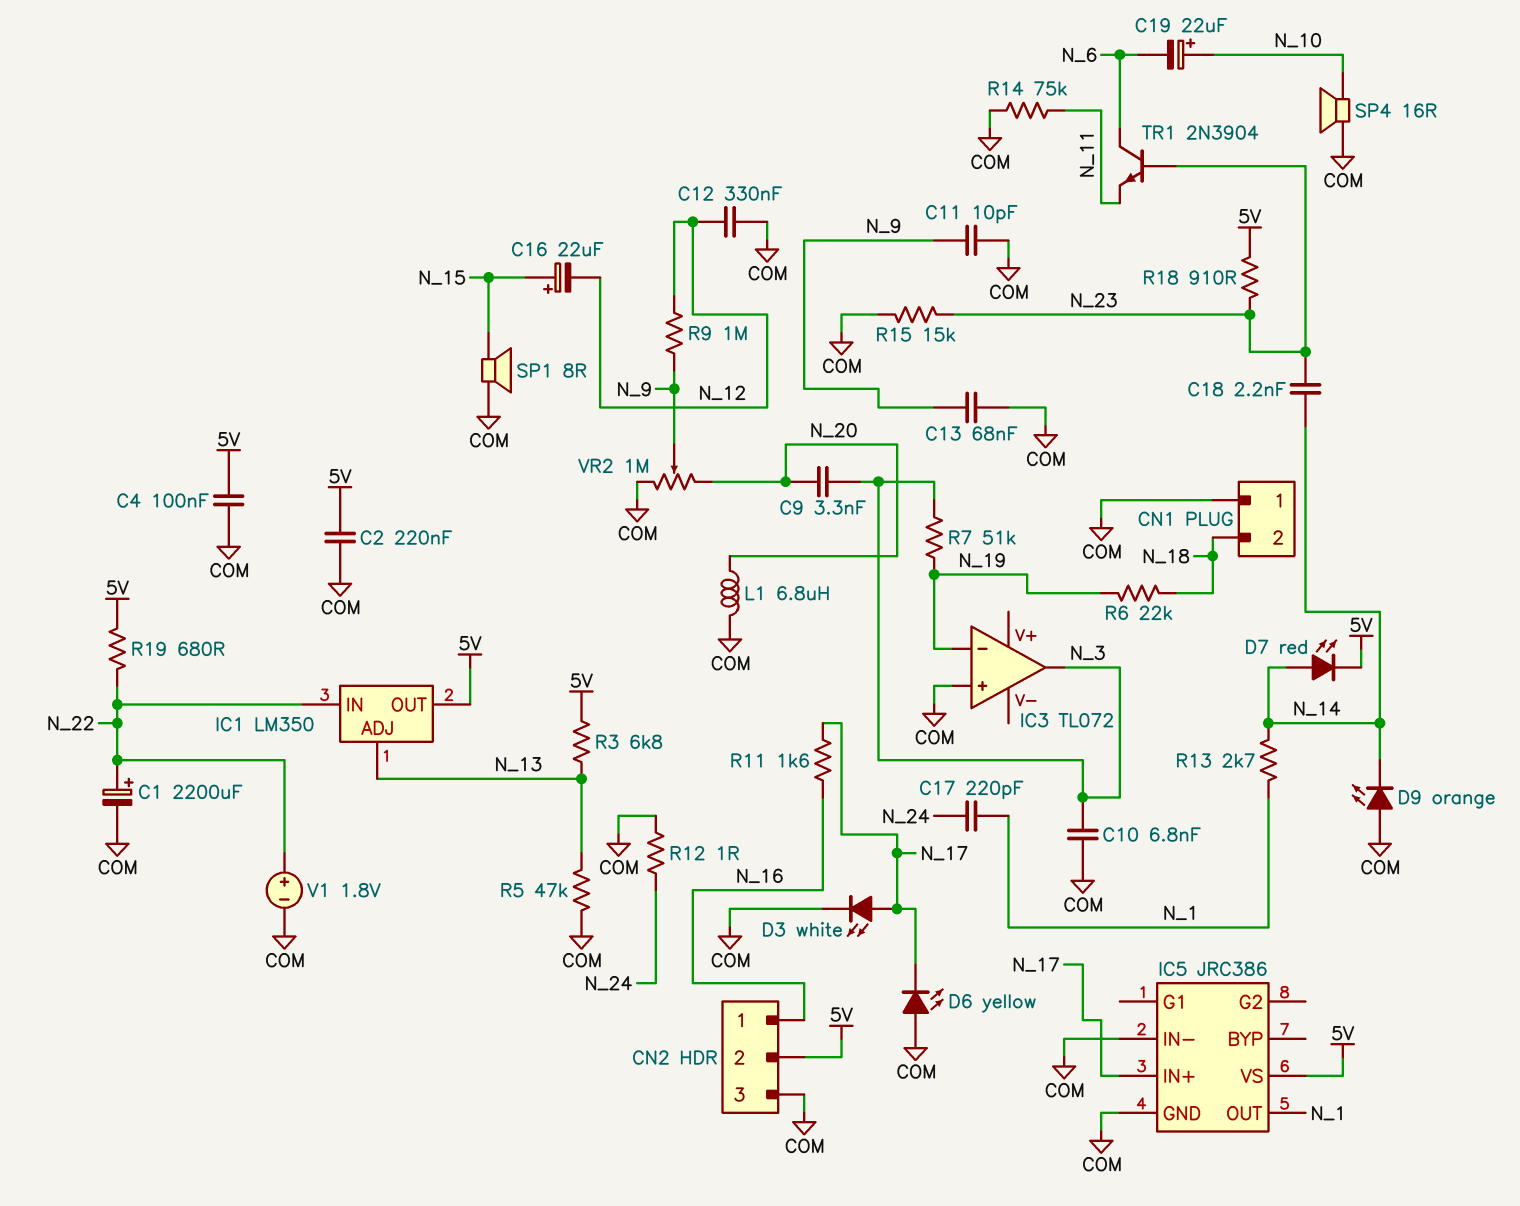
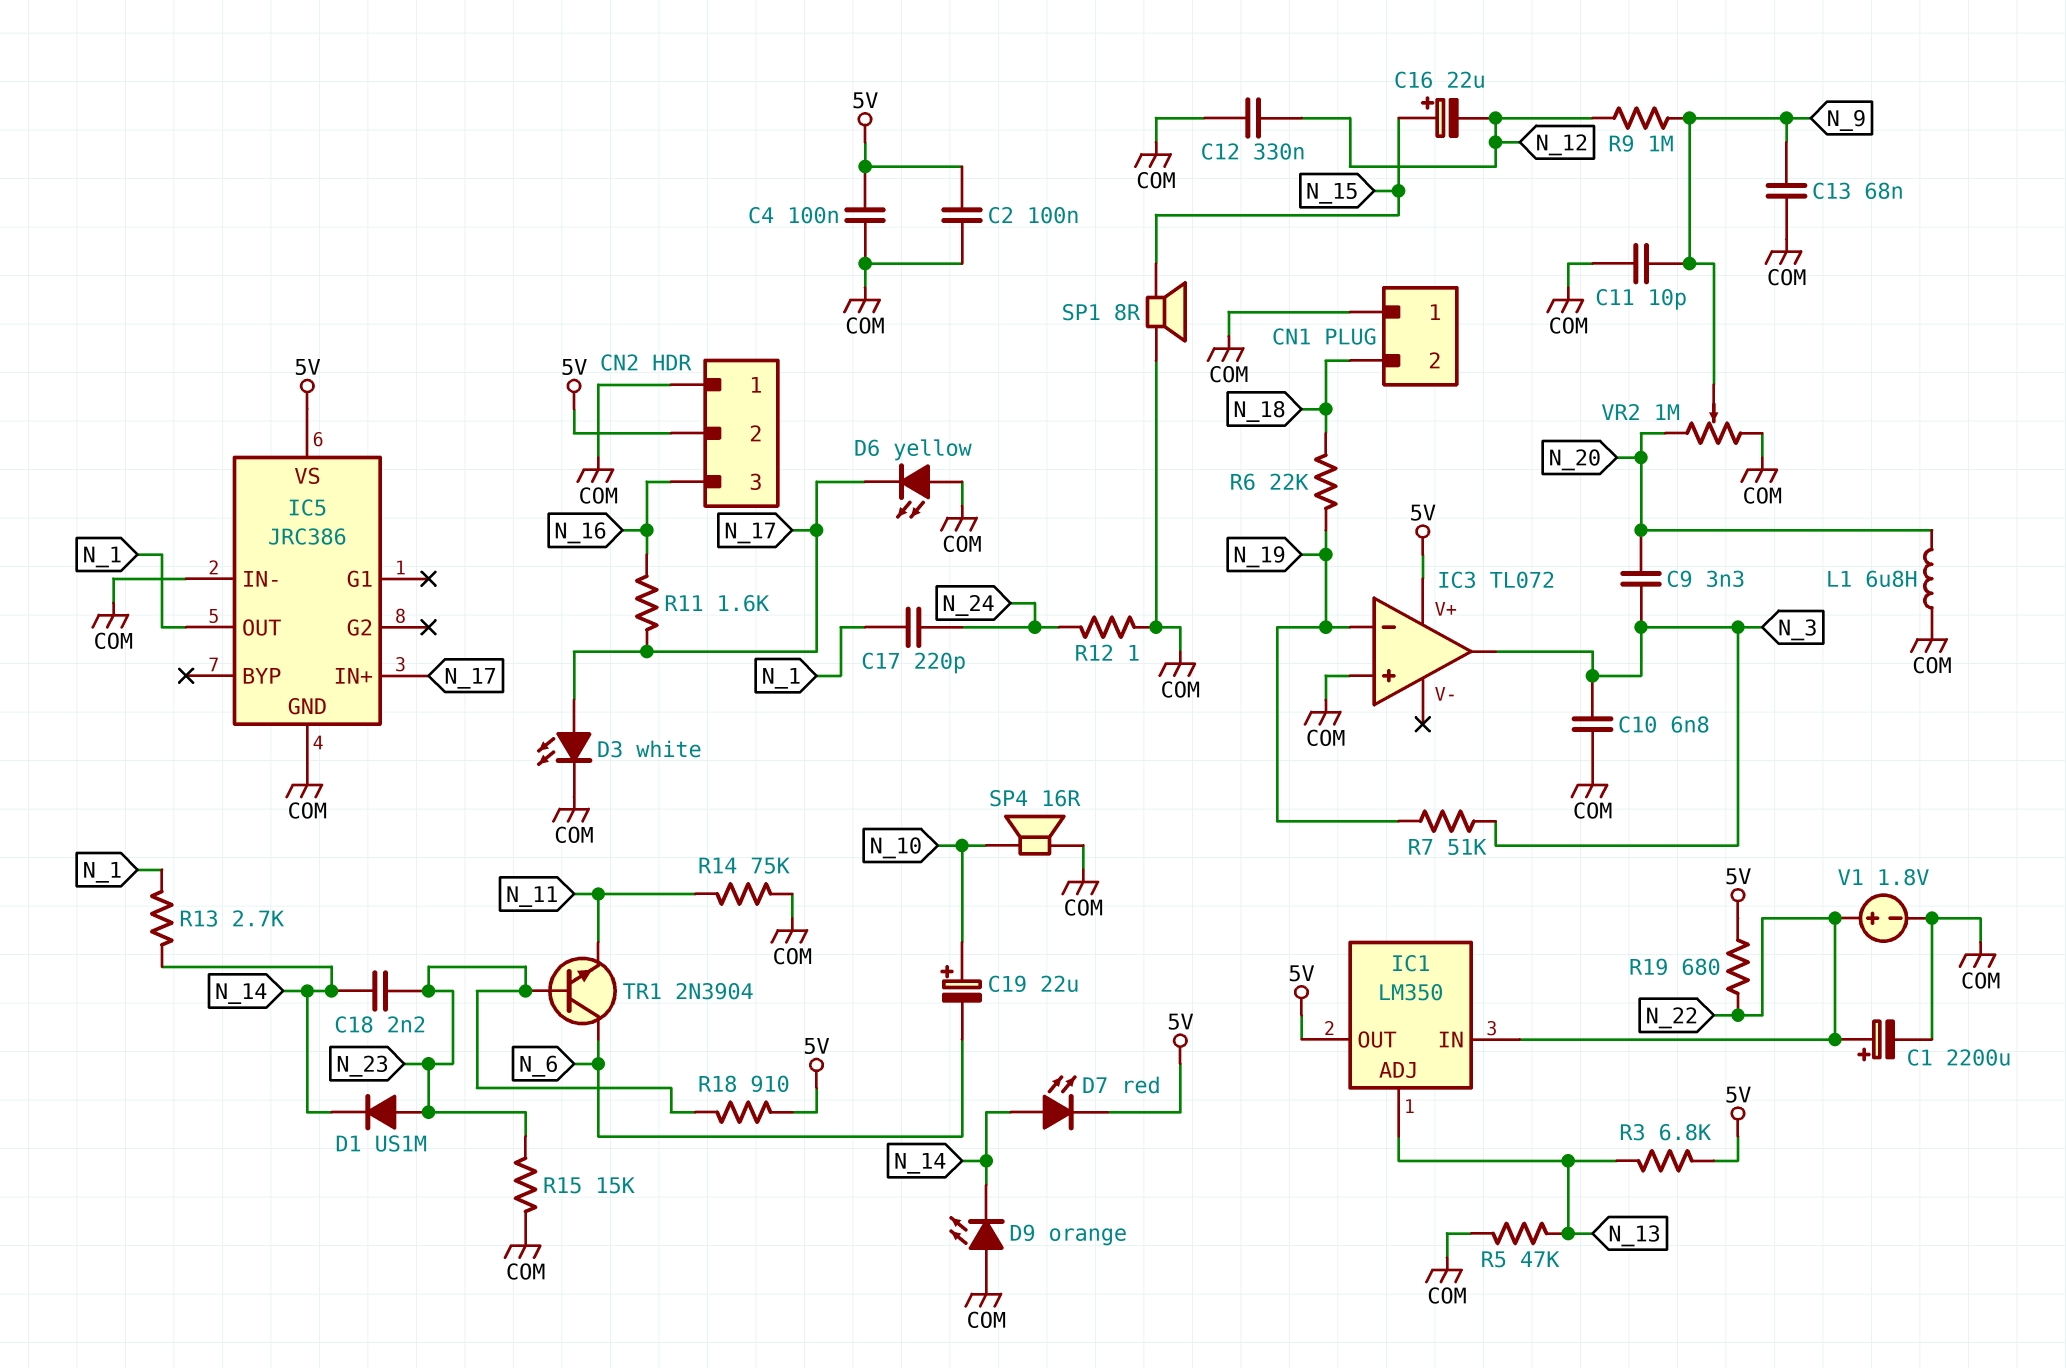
C2: 220nF (5V, COM) -> 100nF (5V, COM)
CN2 pin 1: N_16 -> COM
CN2 pin 3: COM -> N_16
D1: none -> diode US1M (A N_23, K N_14)
IC3 pin V+: none -> 5V

